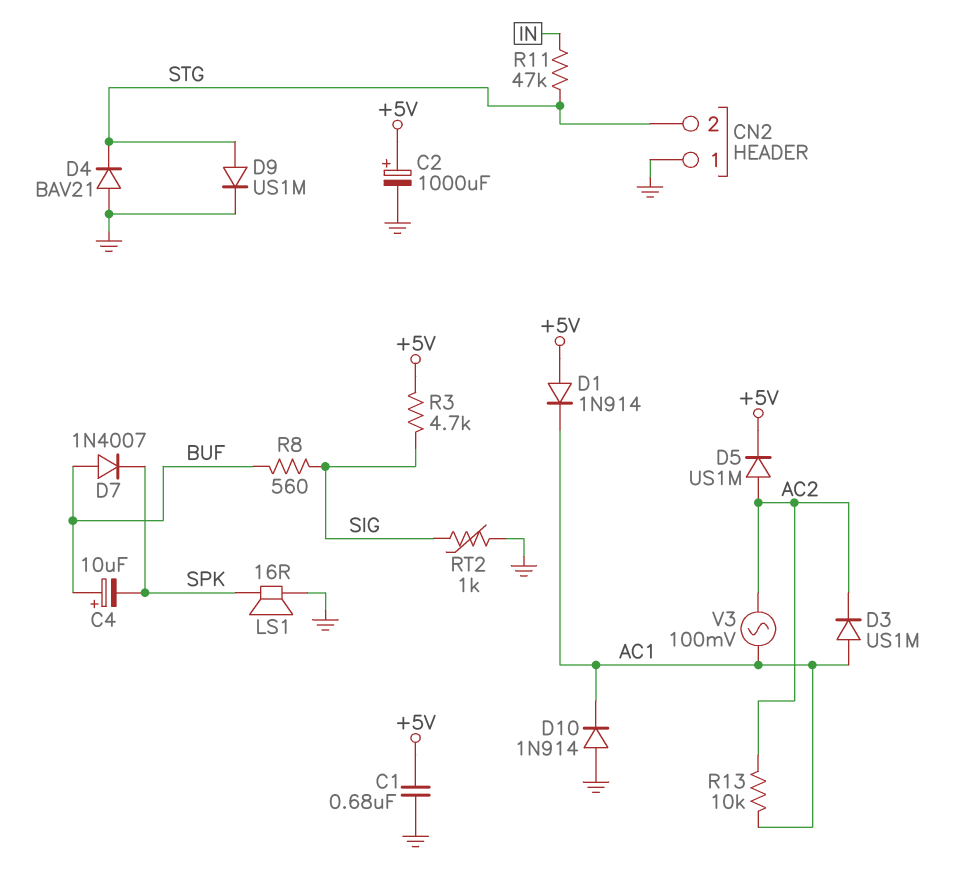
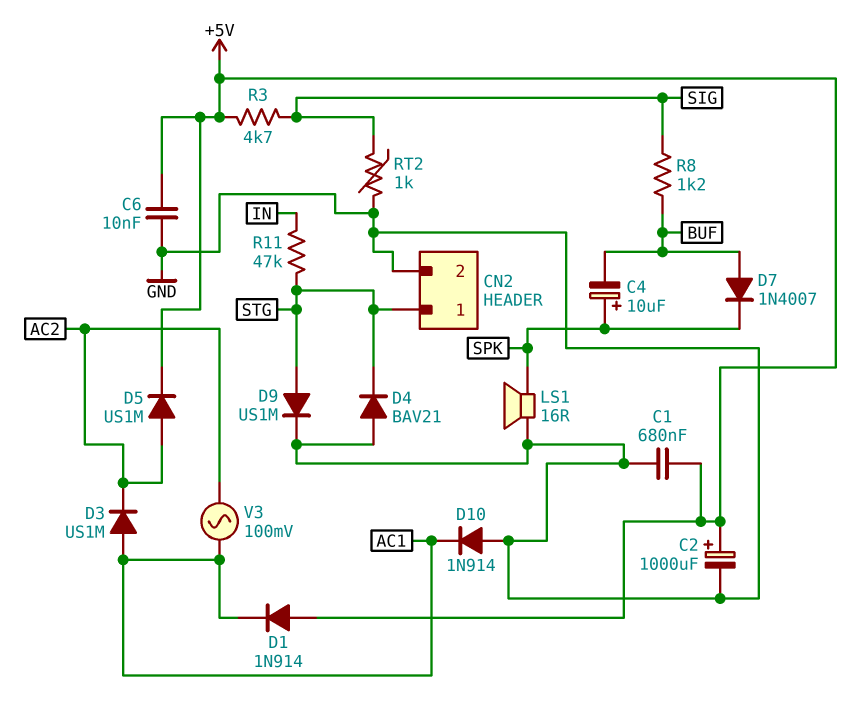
C4: 10uF (plus BUF, minus SPK) -> 10uF (plus SPK, minus BUF)
C6: none -> 10nF (+5V, GND)
CN2 pin 1: GND -> STG
CN2 pin 2: STG -> GND
R8: 560 (BUF, SIG) -> 1.2k (BUF, SIG)
R13: 10k (AC1, AC2) -> none

